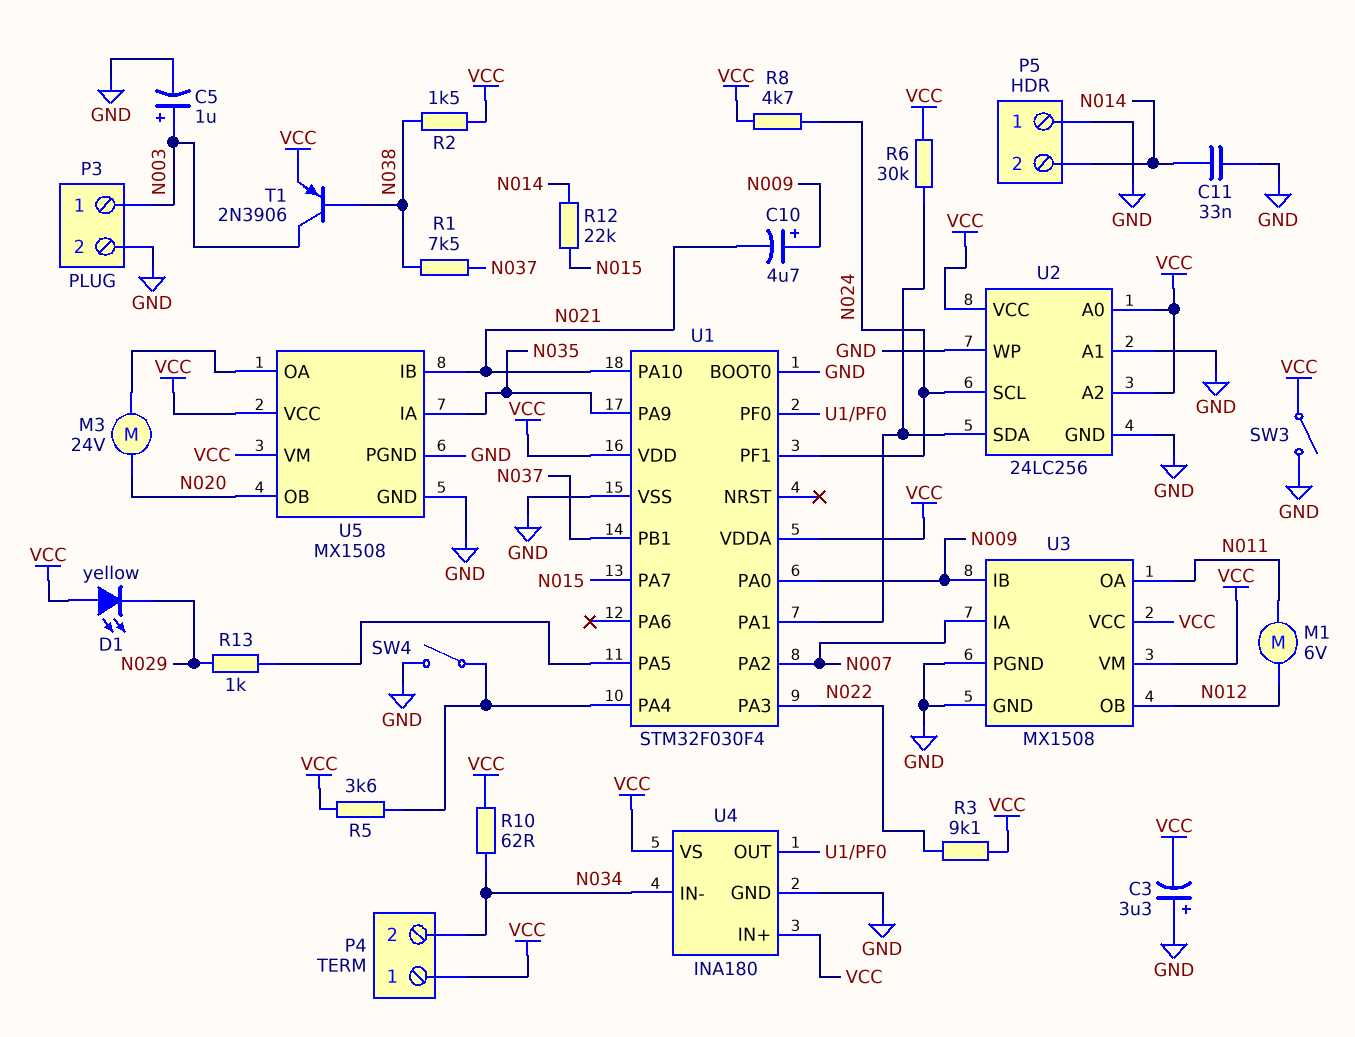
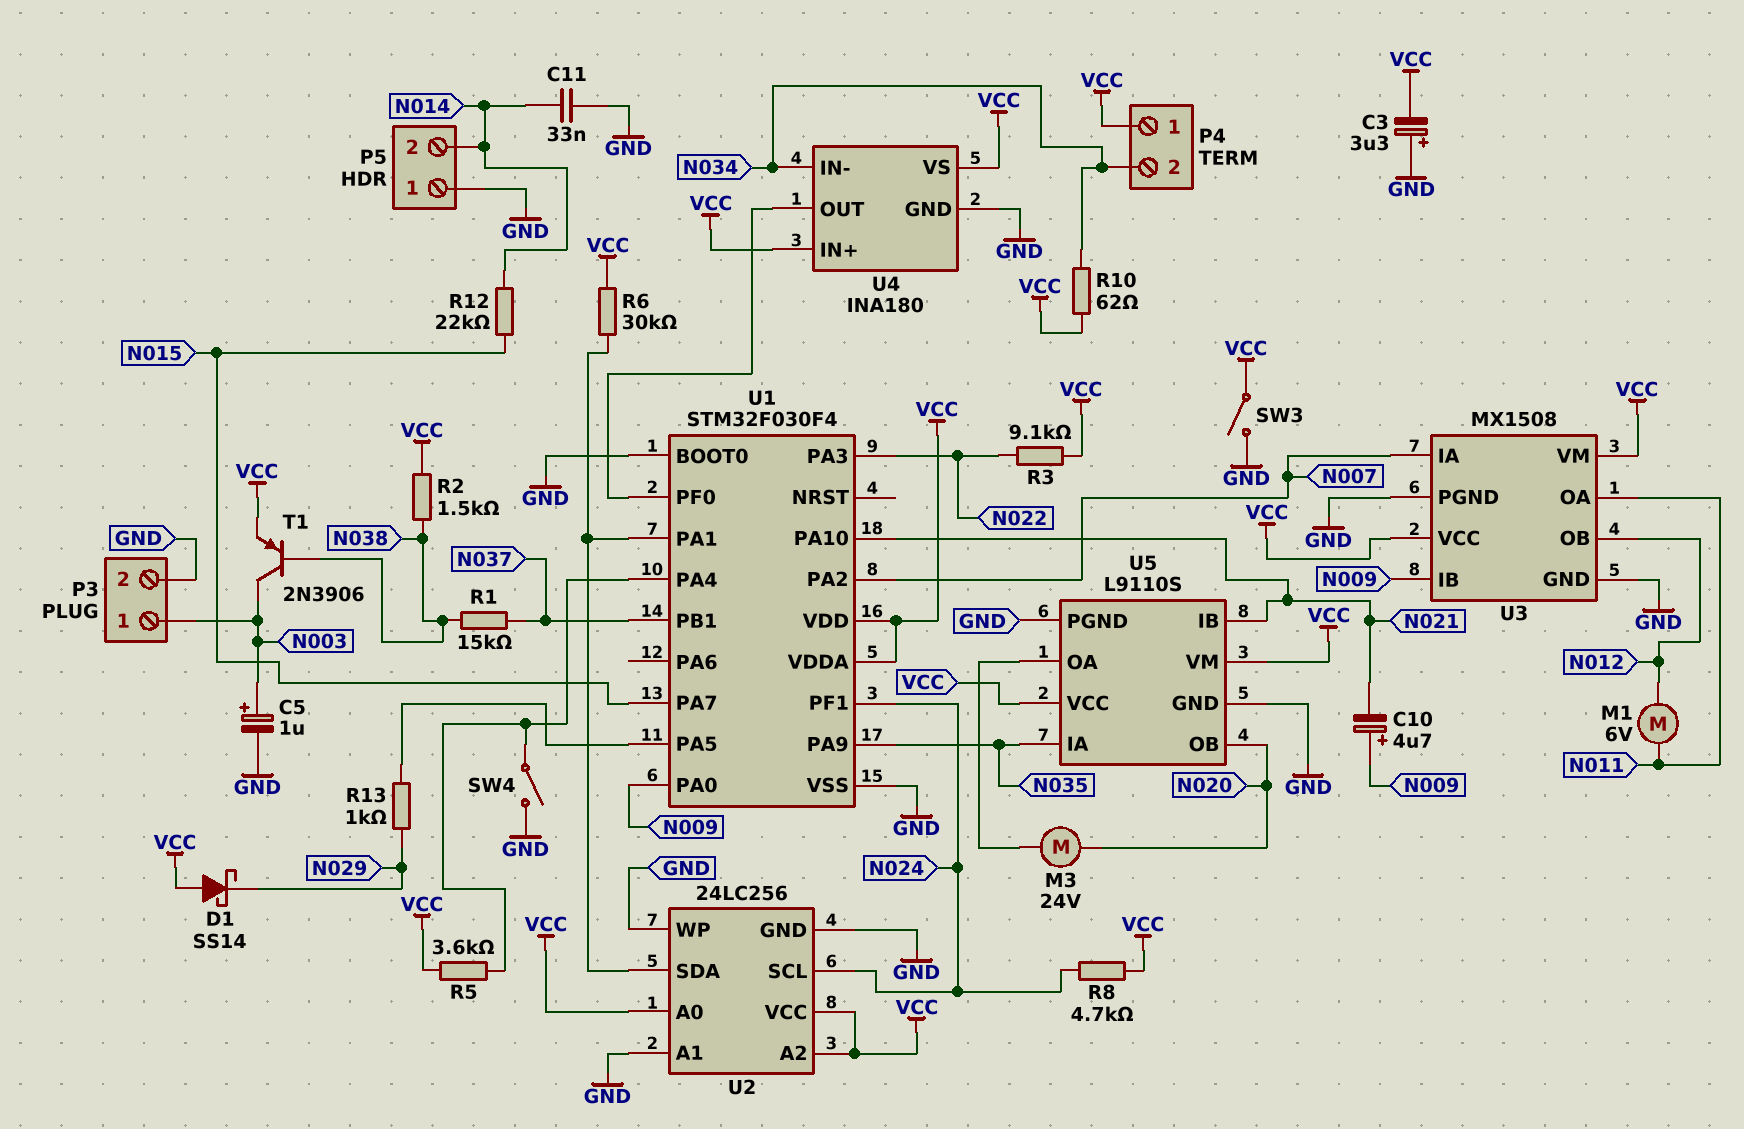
D1: LED yellow (A VCC, K N029) -> schottky SS14 (A VCC, K N029)
R1: 7.5k (N037, N038) -> 15k (N037, N038)
U5: MX1508 -> L9110S

